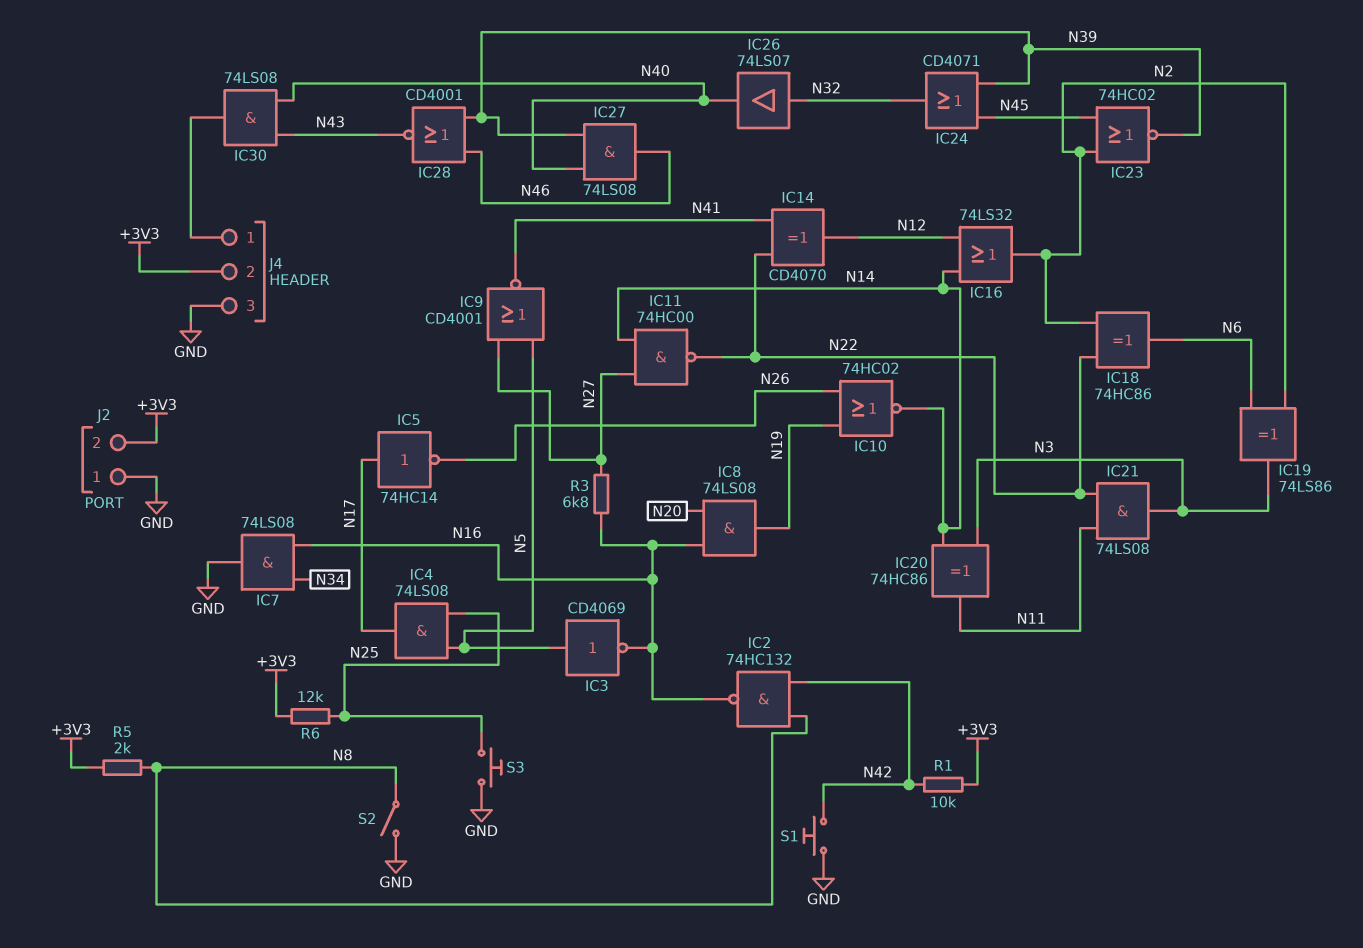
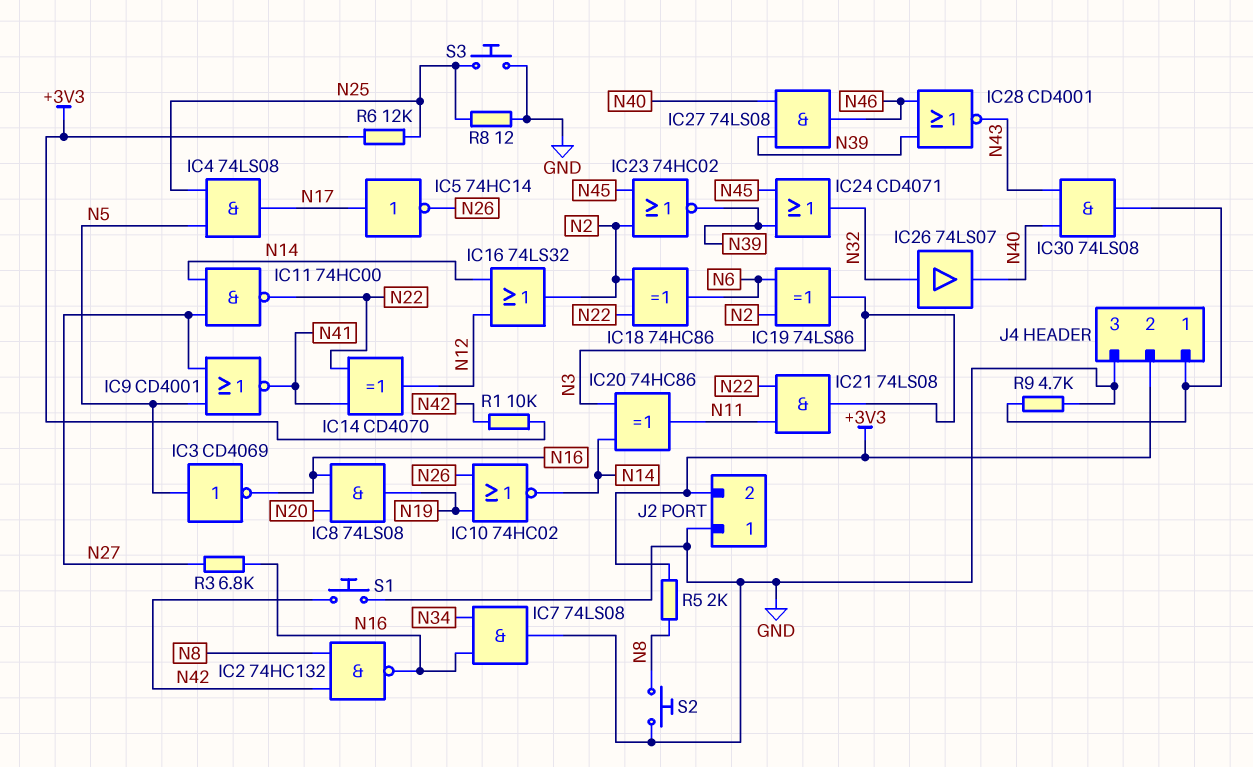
R8: none -> 12 (GND, N25)
R9: none -> 4.7k (GND, J4/1)
S2: switch (GND, N8) -> button (GND, N8)

